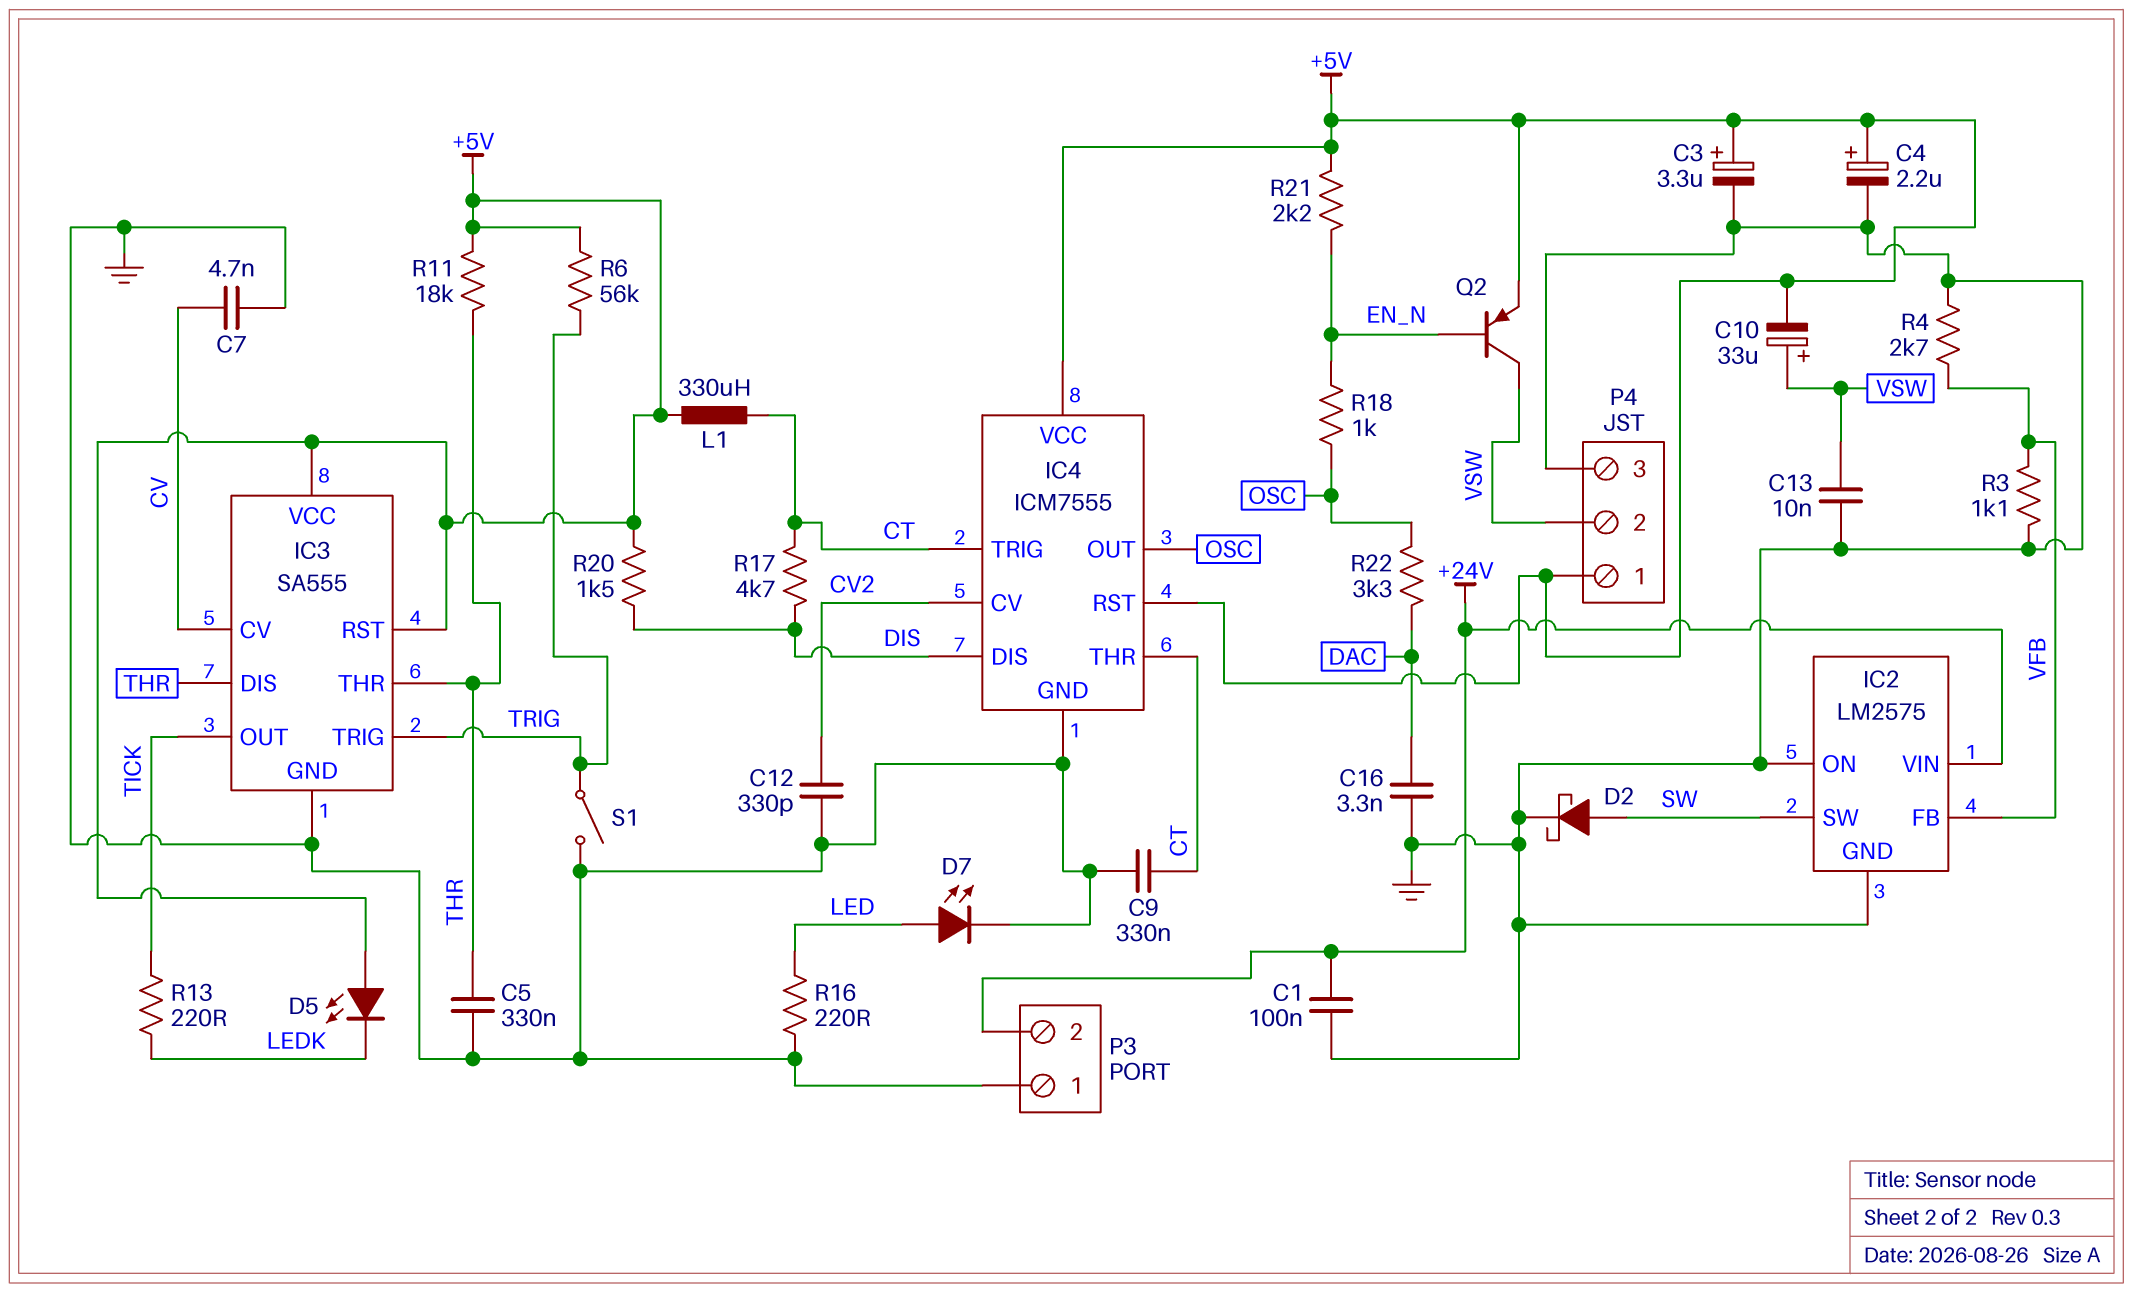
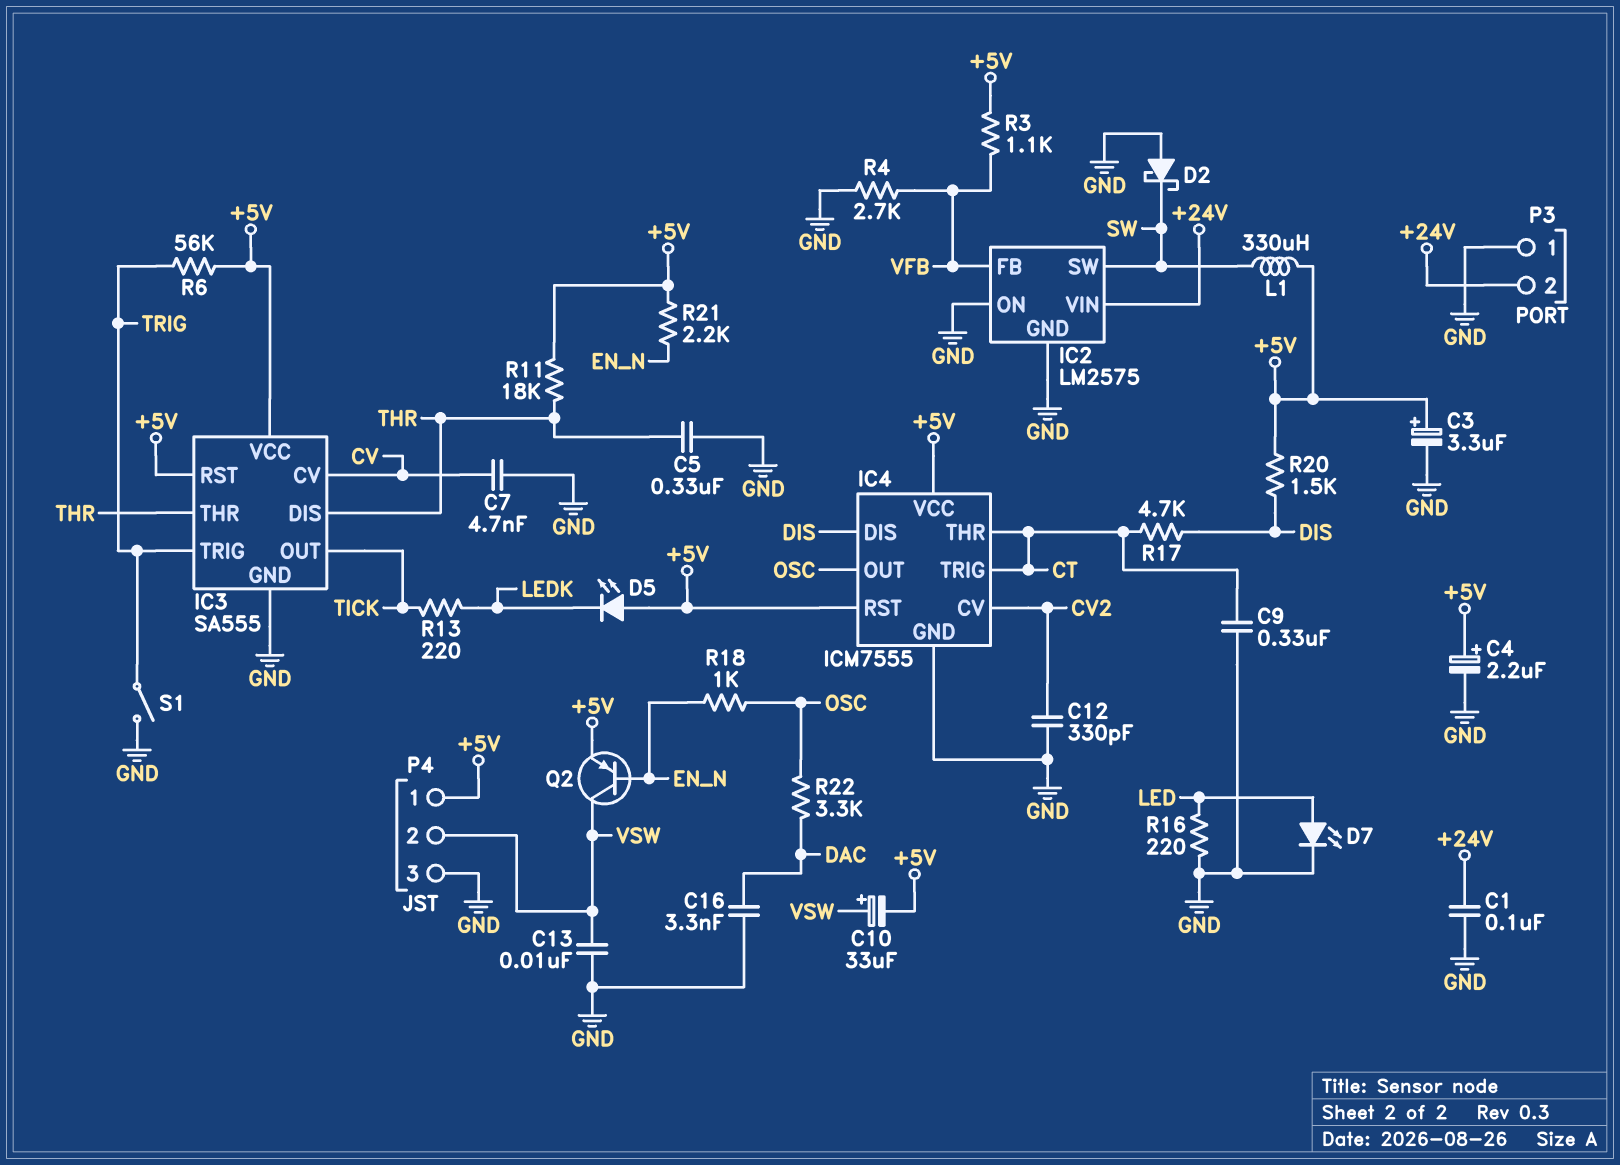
D2: schottky (A SW, K GND) -> schottky (A GND, K SW)
L1: 330uH (+5V, CT) -> 330uH (+5V, SW)
R3: 1.1k (GND, VFB) -> 1.1k (+5V, VFB)

